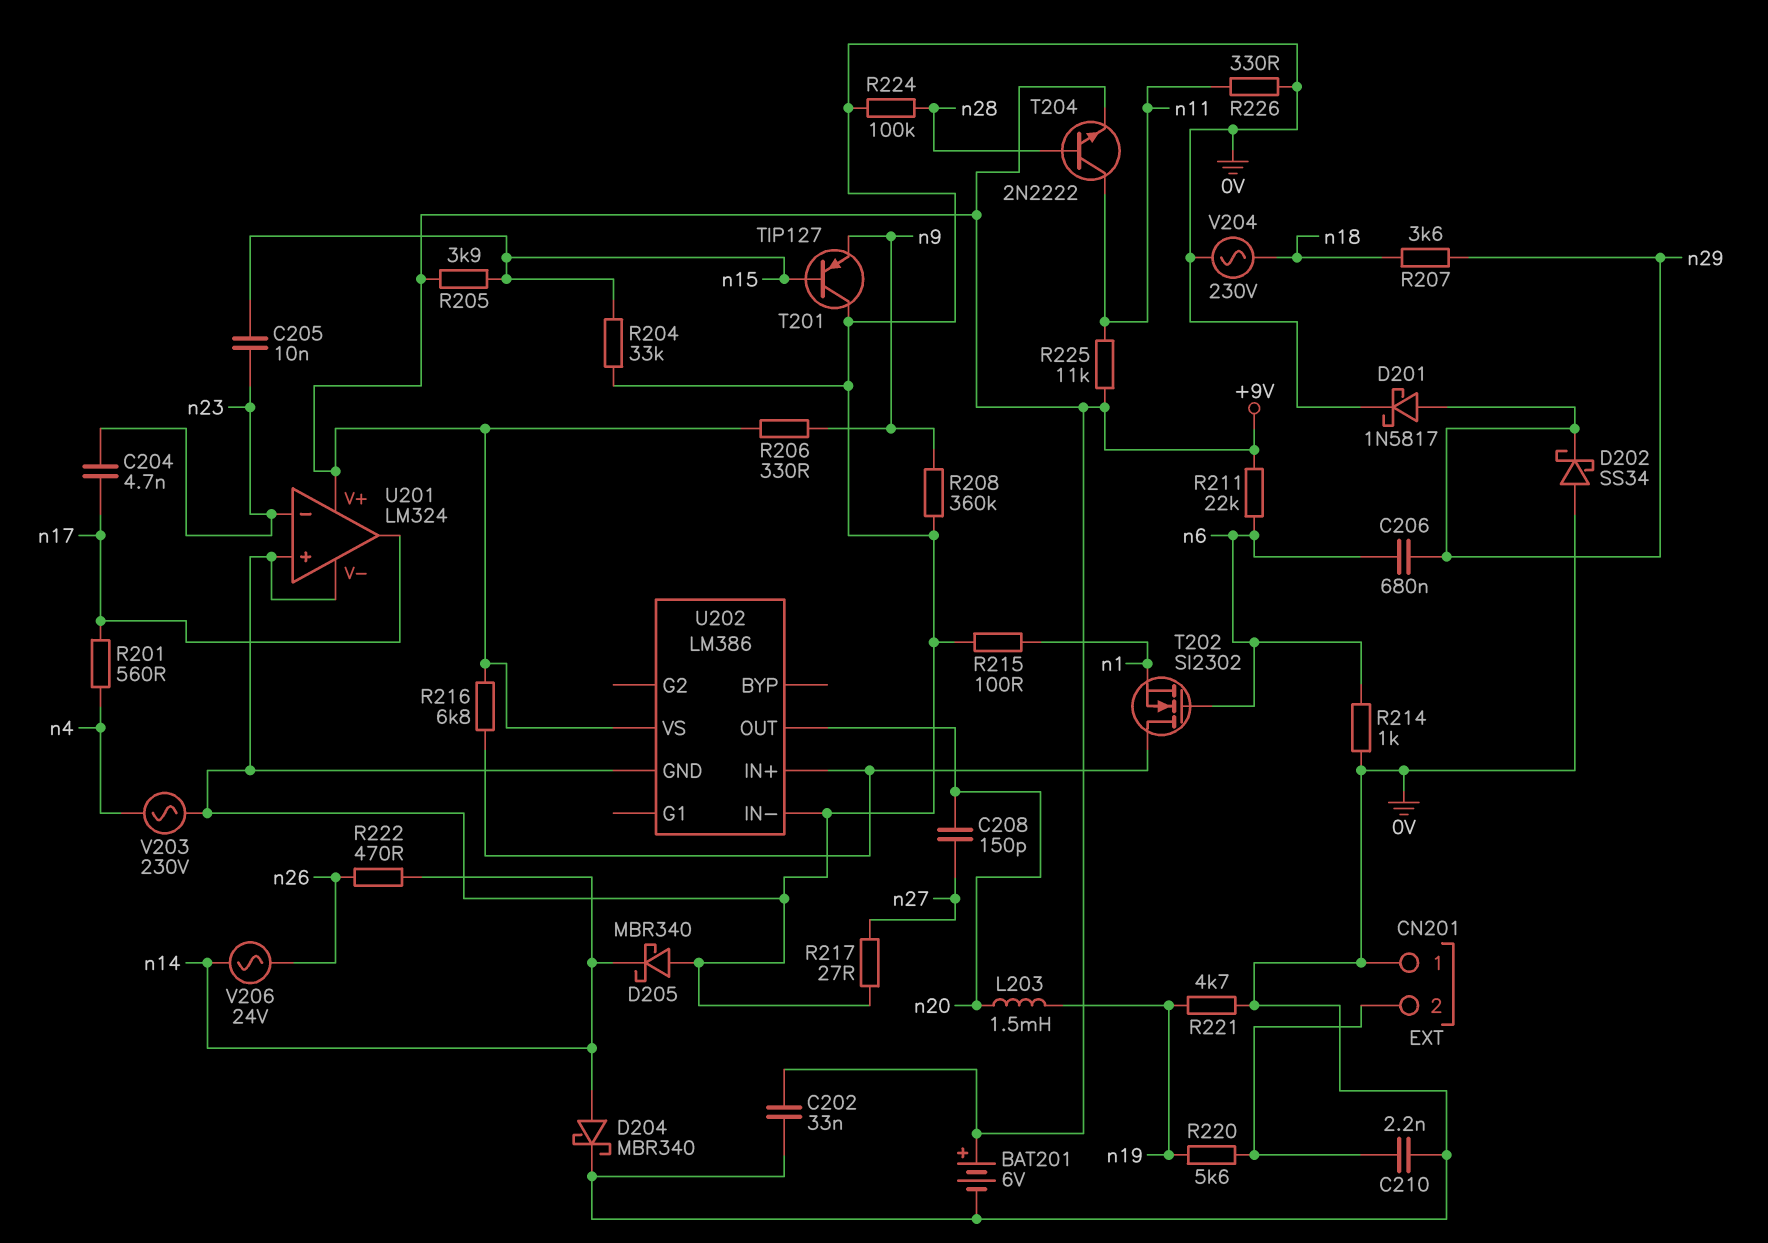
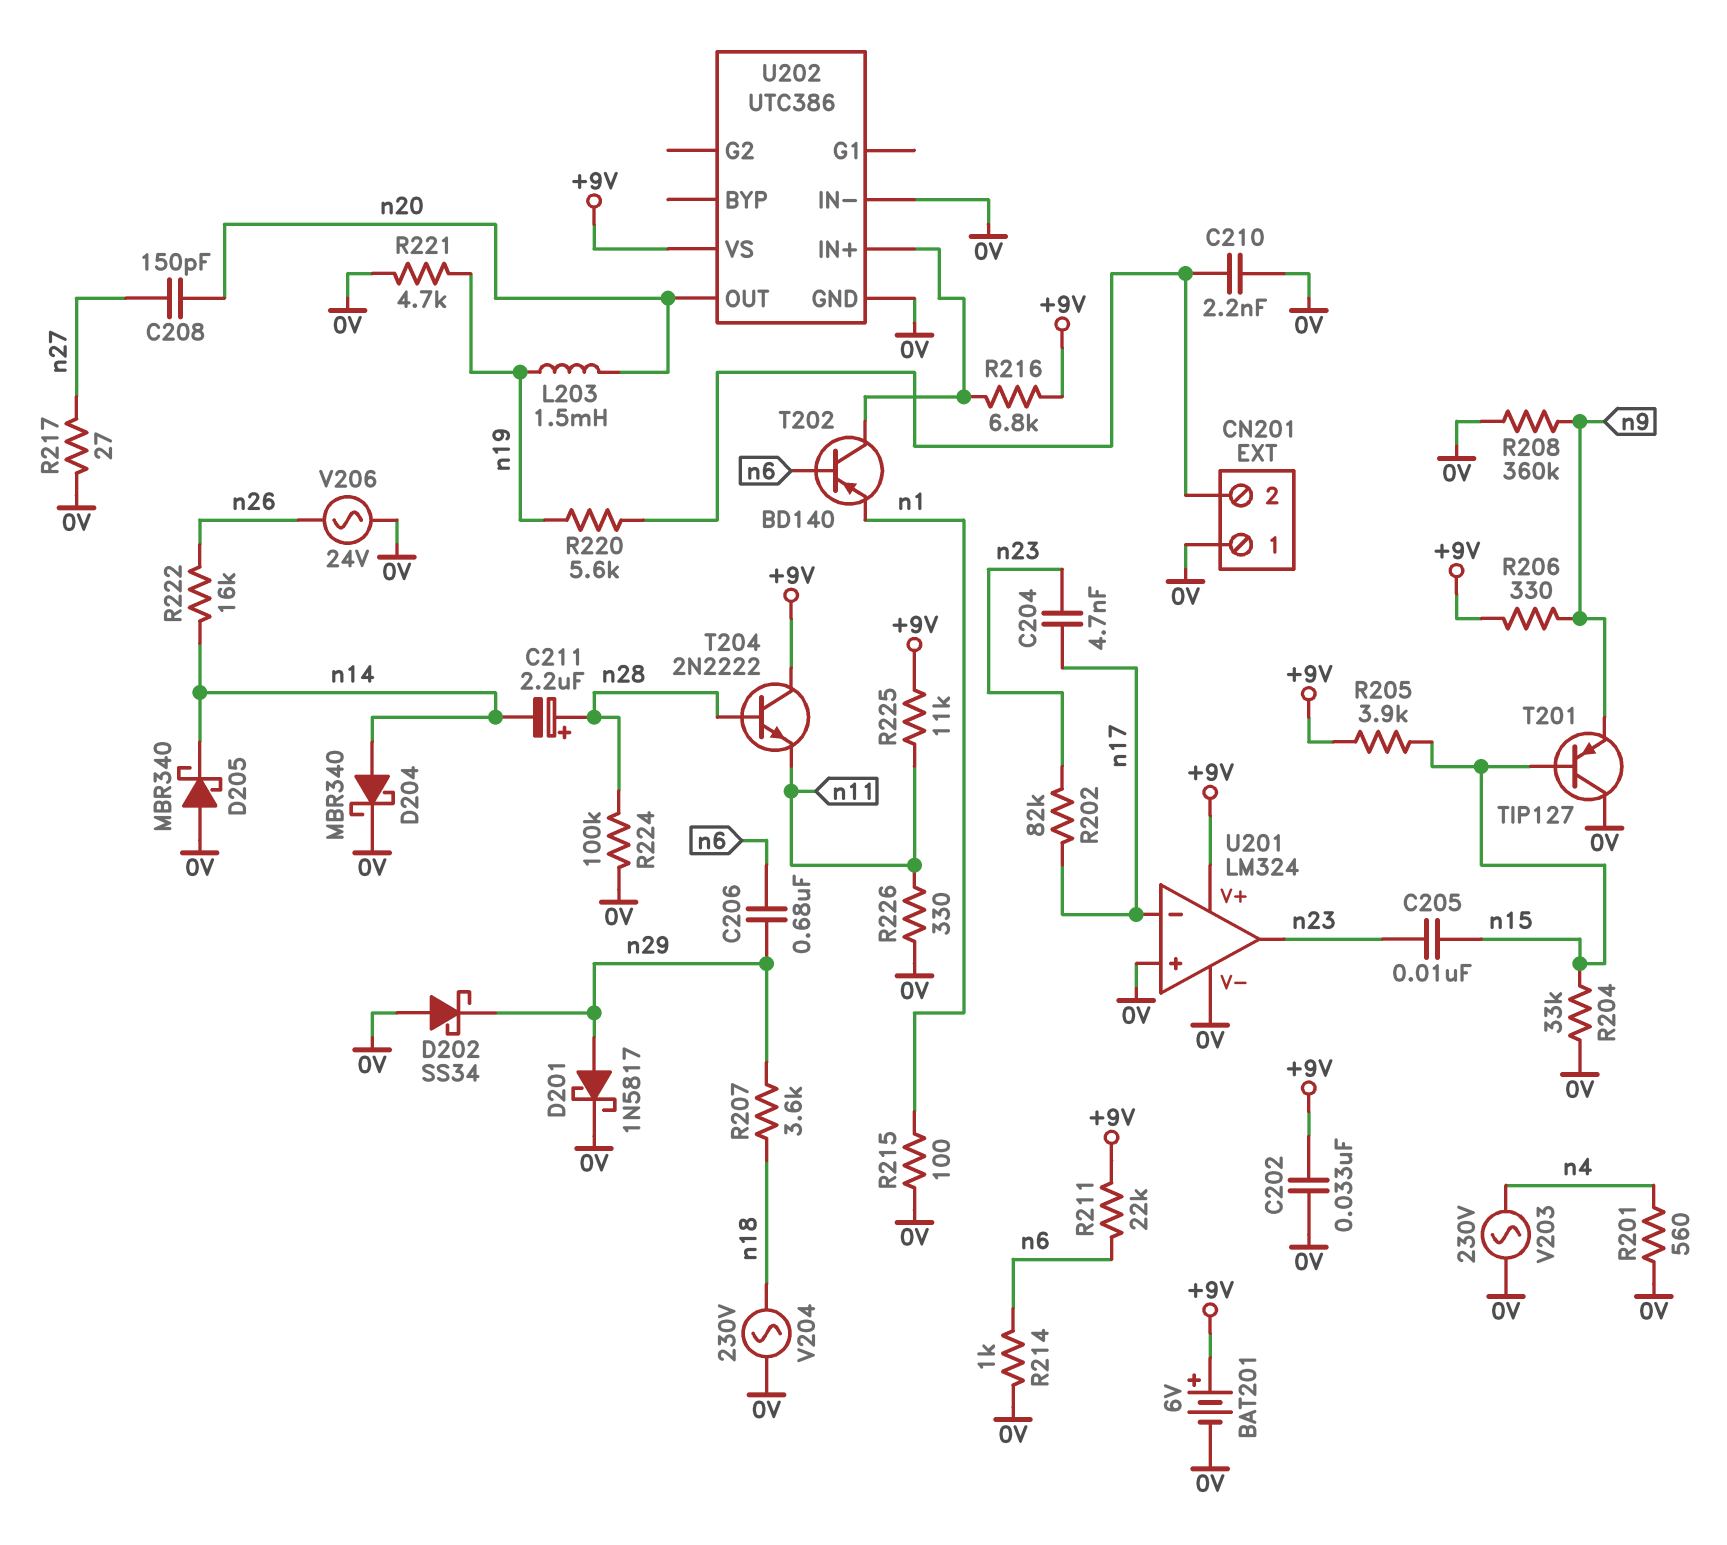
C211: none -> 2.2uF (plus n28, minus n14)
R201: 560 (n4, n17) -> 560 (0V, n4)
R202: none -> 82k (n17, n23)
R222: 470 (n14, n26) -> 16k (n14, n26)
T202: NMOS SI2302 (G n6, D U202/IN+, S n1) -> PNP BD140 (B n6, C U202/IN+, E n1)
T204: NPN 2N2222 (B n28, C n11, E +9V) -> NPN 2N2222 (B n28, C +9V, E n11)
U201 pin in-: n23 -> n17
U201 pin out: n17 -> n23
U202: LM386 -> UTC386
V206: AC 24V (n14, n26) -> AC 24V (0V, n26)

